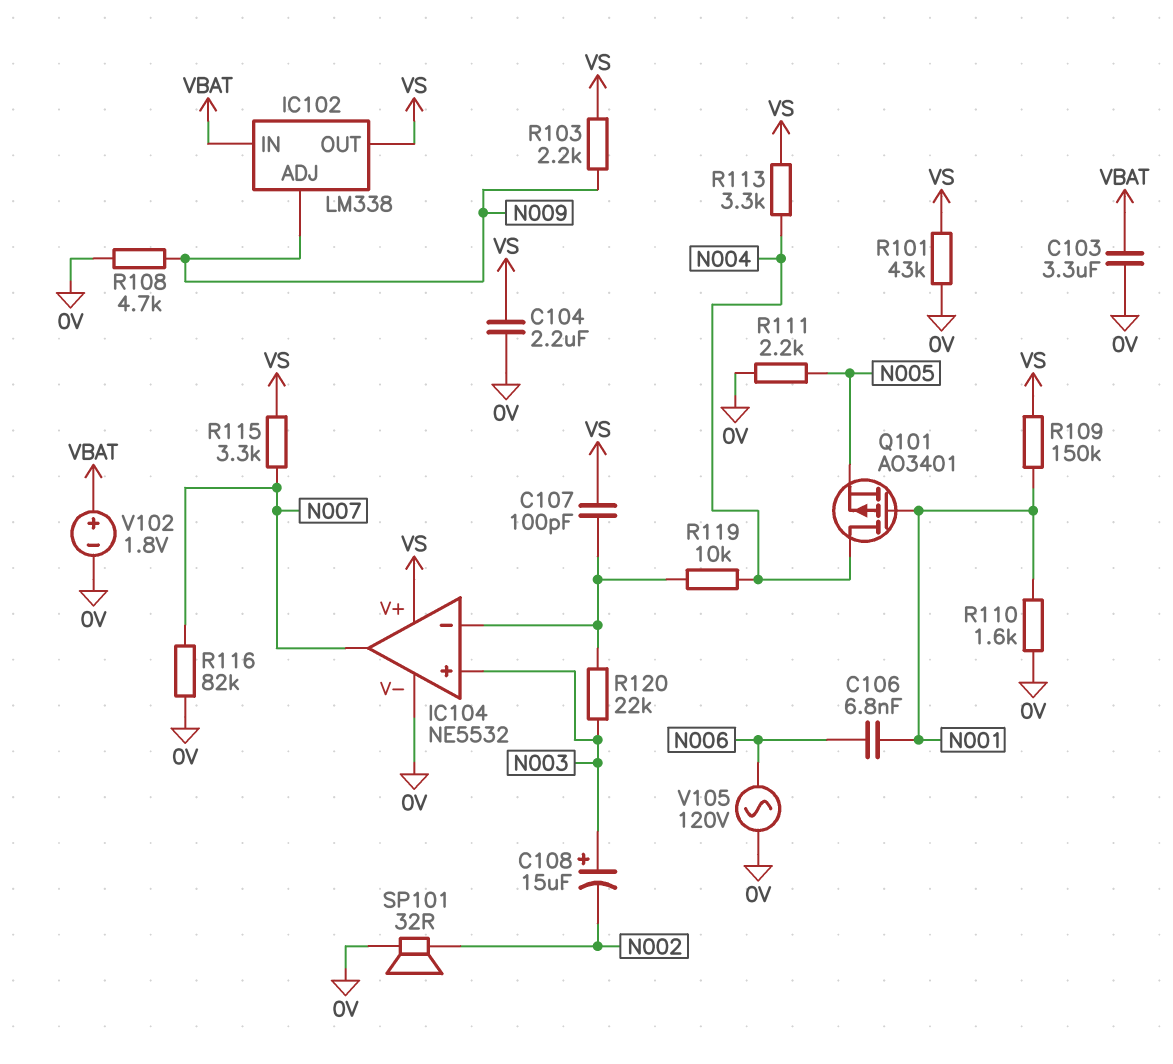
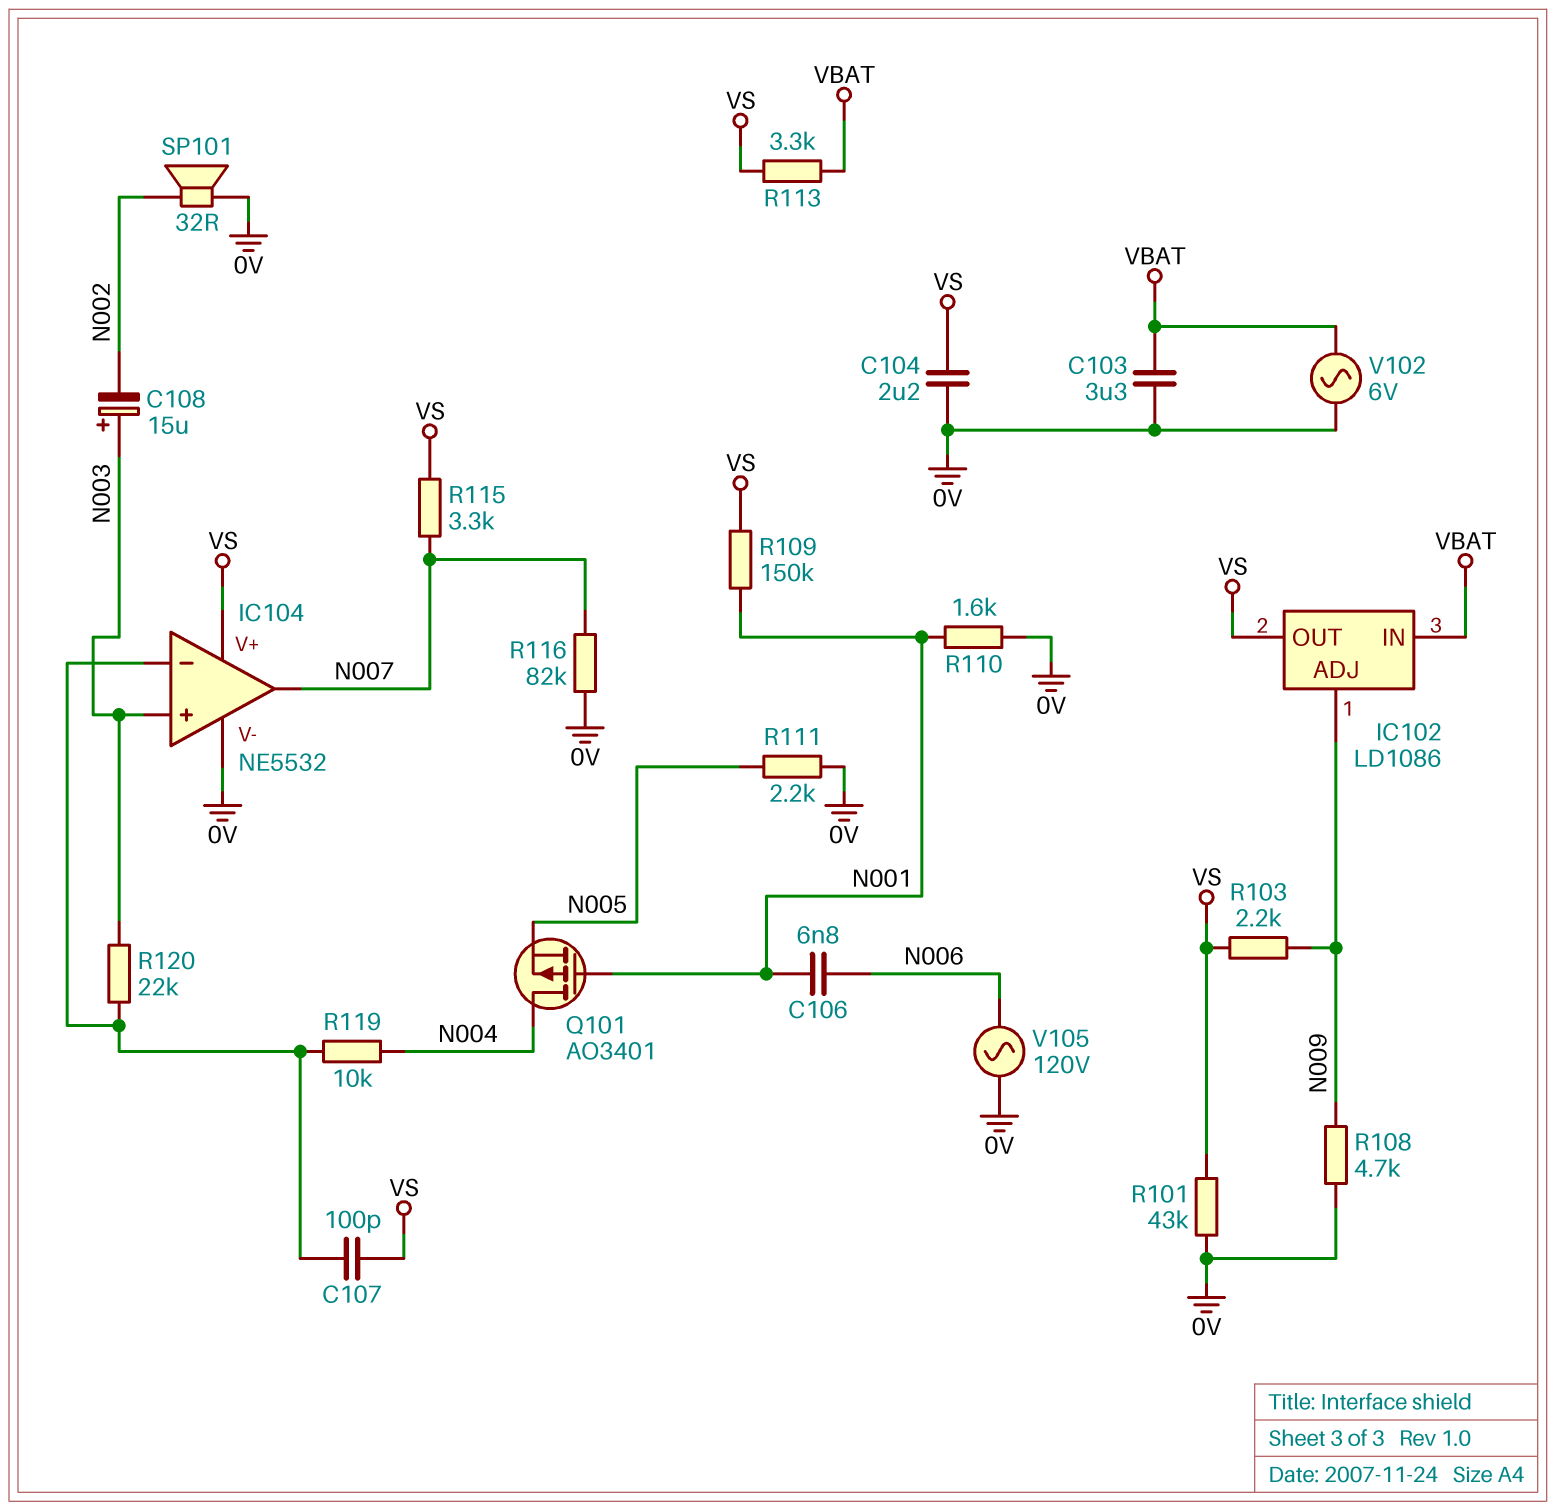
IC102: LM338 -> LD1086
R113: 3.3k (N004, VS) -> 3.3k (VBAT, VS)
V102: 1.8V (plus VBAT, minus 0V) -> AC 6V (0V, VBAT)

